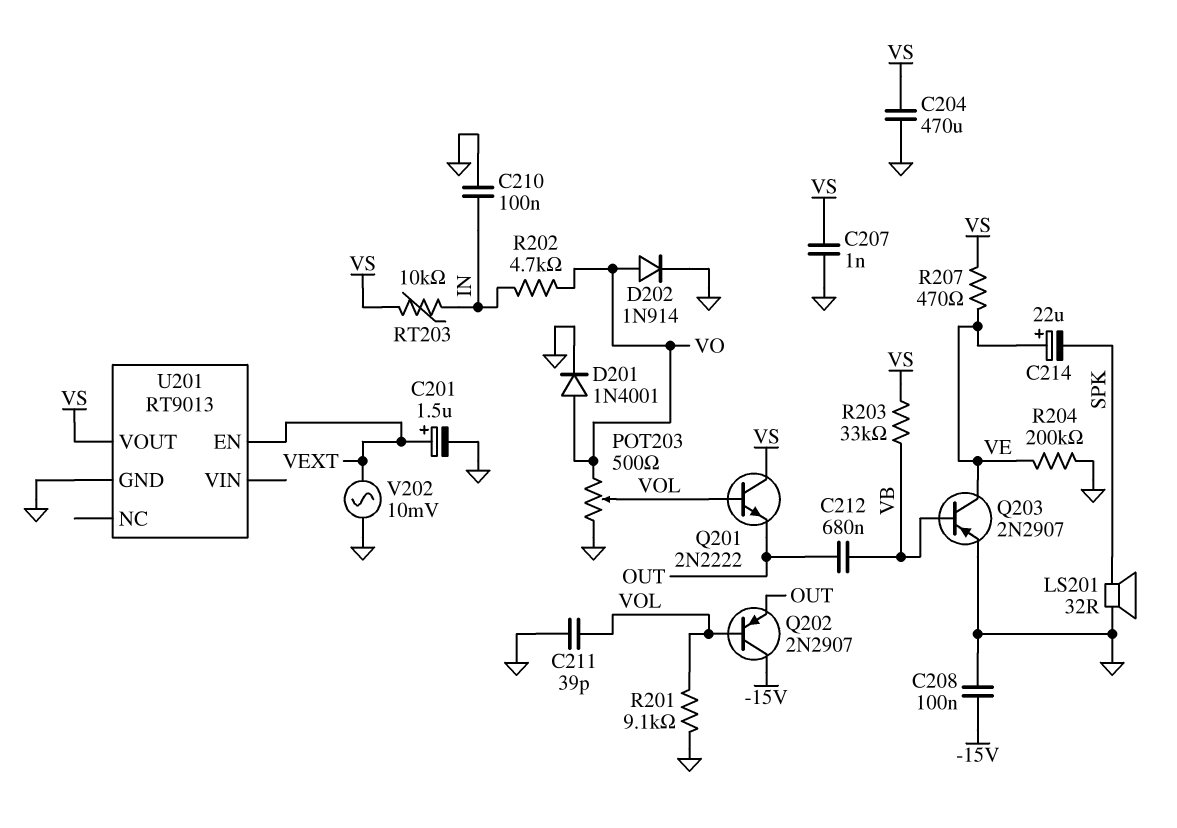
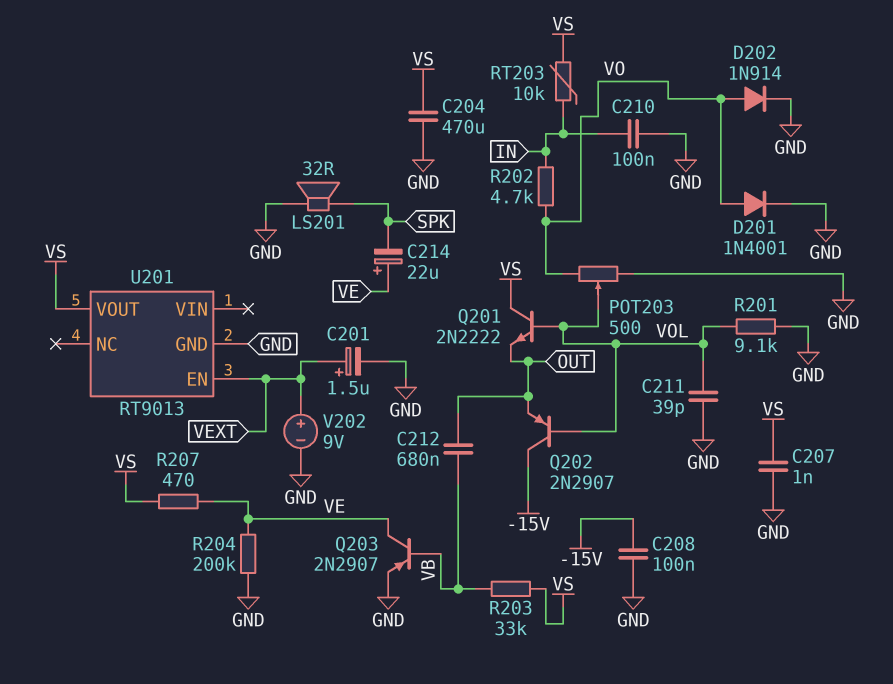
V202: AC 10mV (GND, VEXT) -> 9V (plus VEXT, minus GND)

